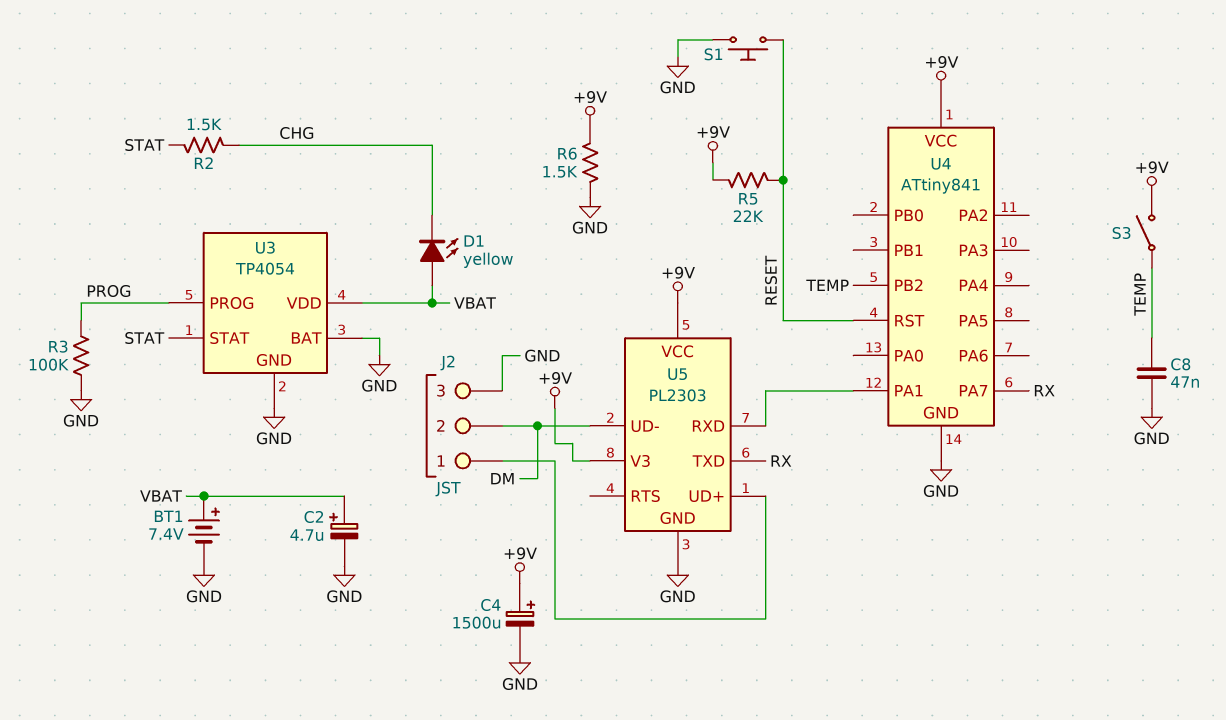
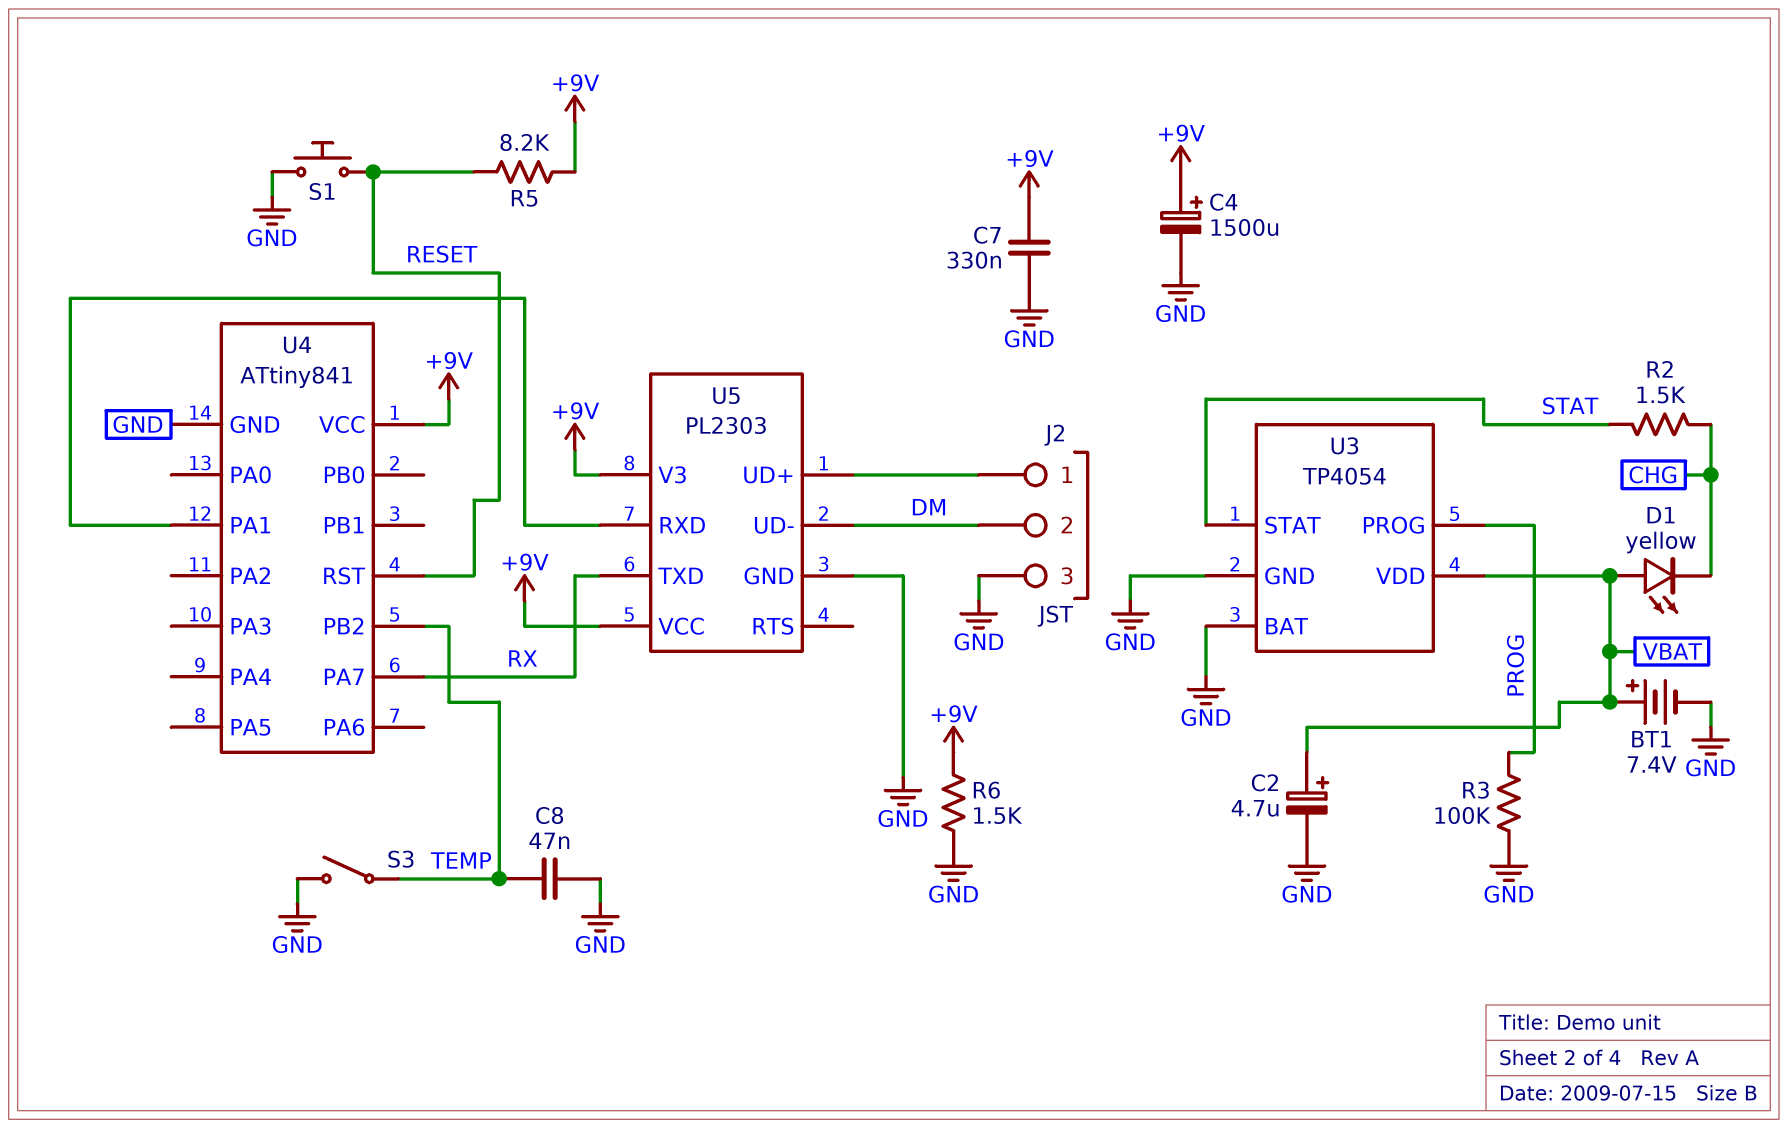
C7: none -> 330nF (+9V, GND)
R5: 22k (+9V, RESET) -> 8.2k (+9V, RESET)
S3: switch (+9V, TEMP) -> switch (GND, TEMP)

